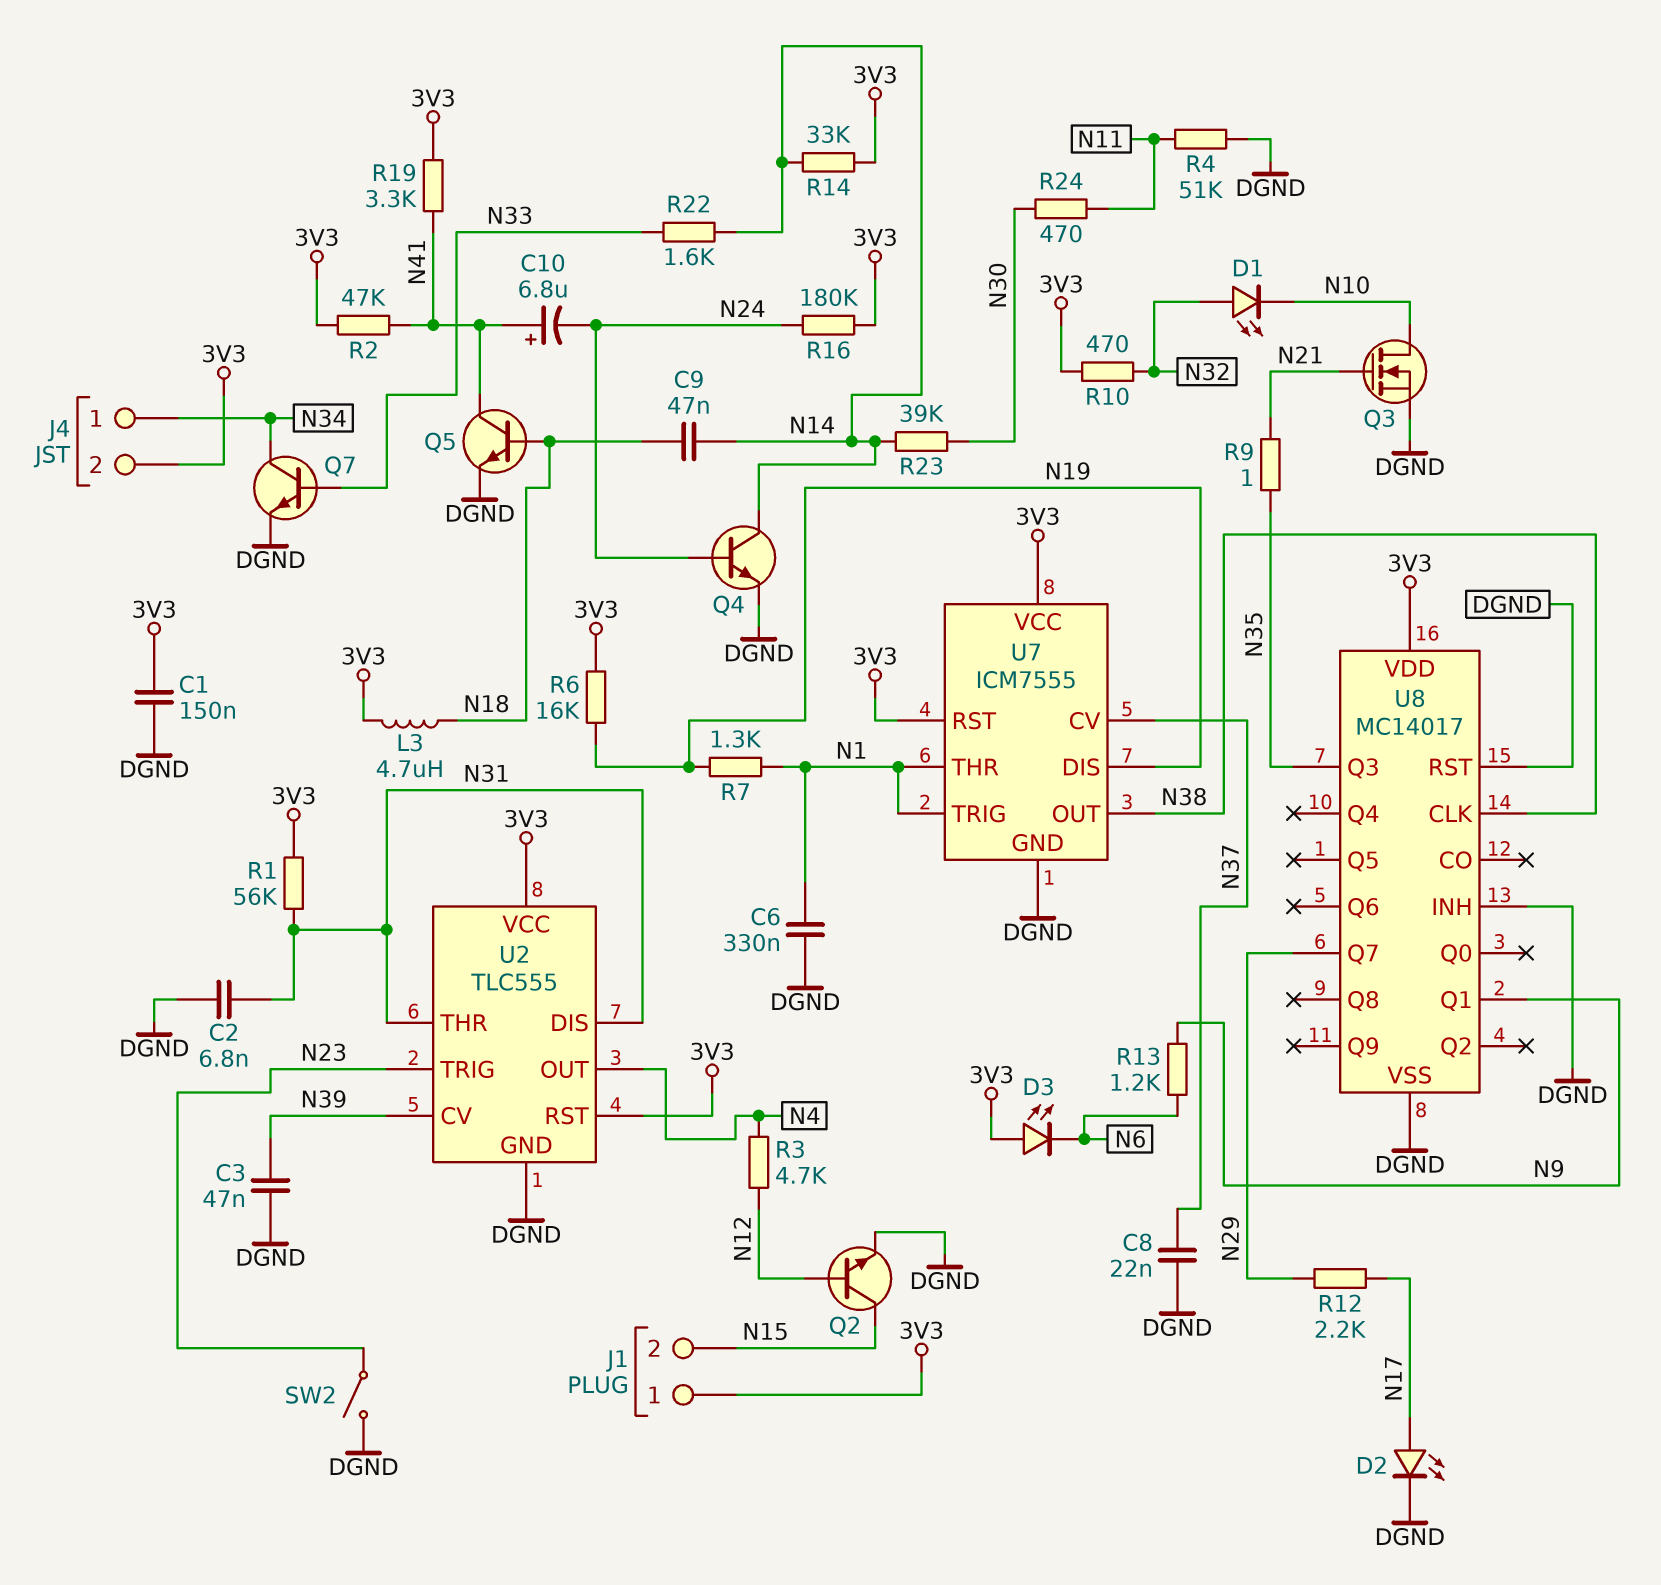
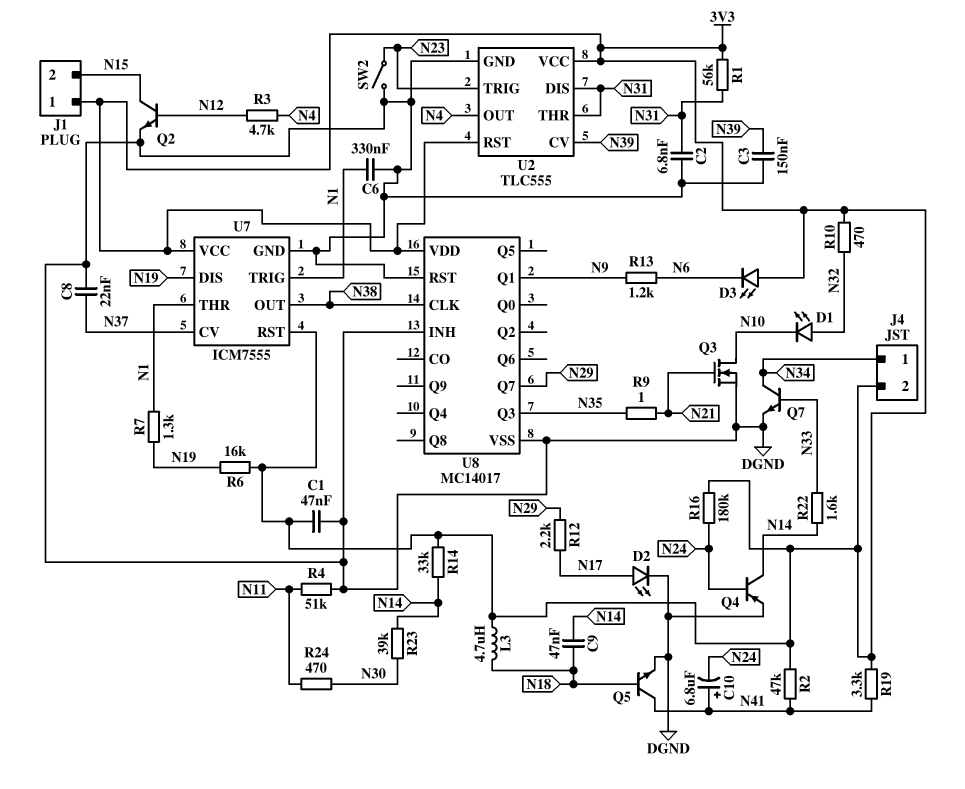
C1: 150nF (3V3, DGND) -> 47nF (3V3, DGND)
C3: 47nF (DGND, N39) -> 150nF (DGND, N39)
Q4: NPN (B N24, C N14, E DGND) -> PNP (B N24, C N14, E DGND)

